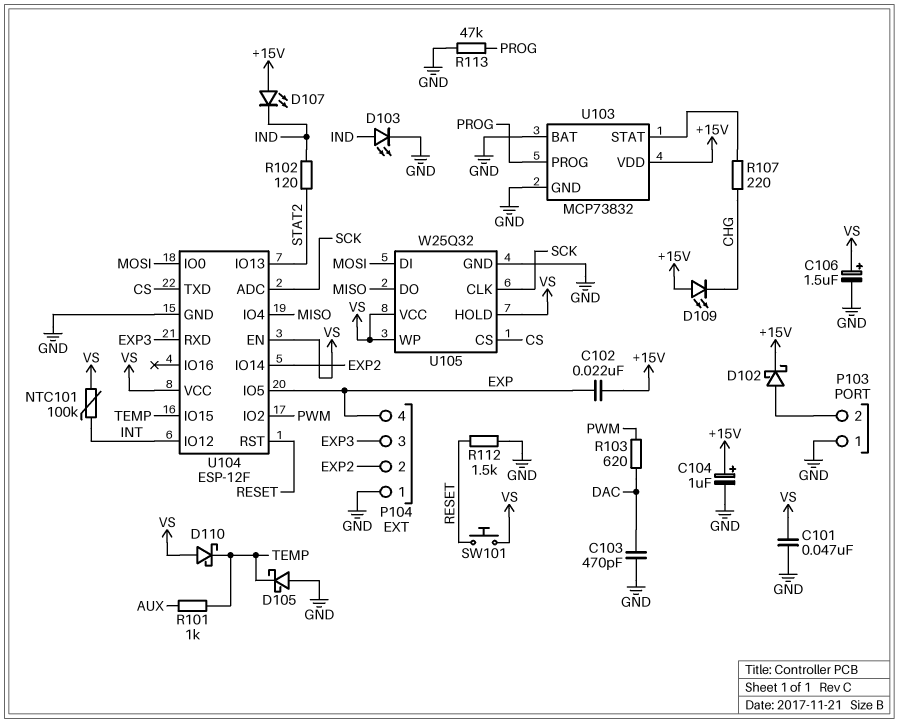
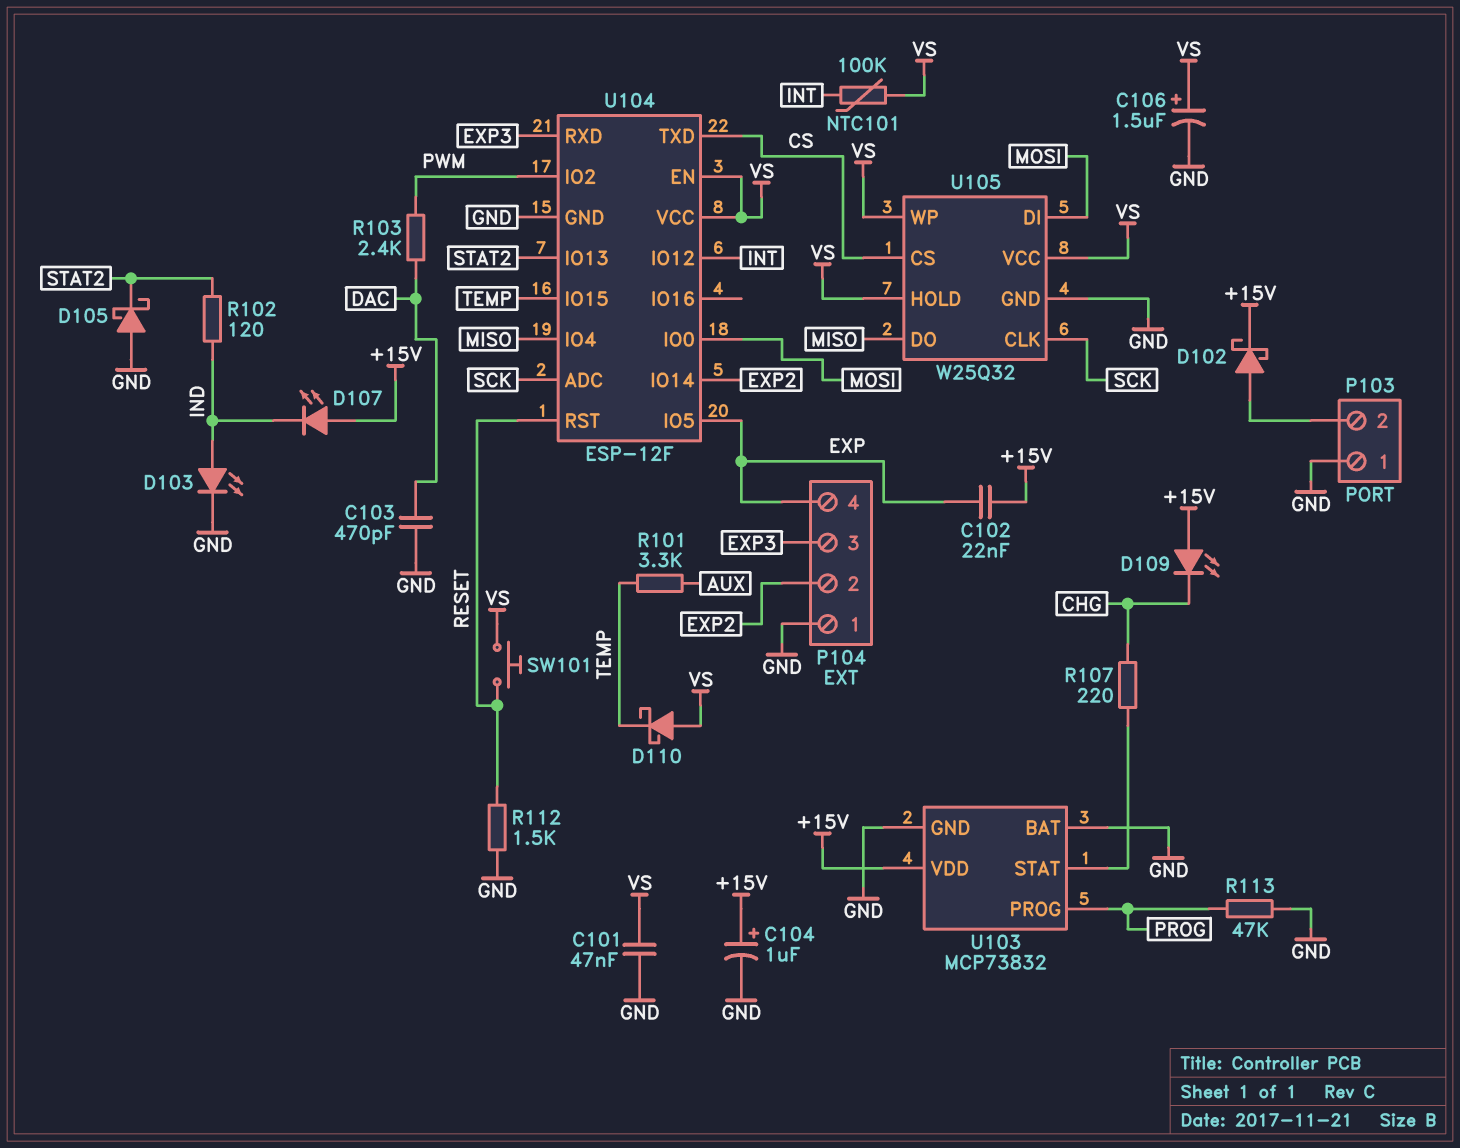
D105: schottky (A GND, K TEMP) -> schottky (A GND, K STAT2)
R101: 1k (AUX, TEMP) -> 3.3k (AUX, TEMP)
R103: 620 (DAC, PWM) -> 2.4k (DAC, PWM)

